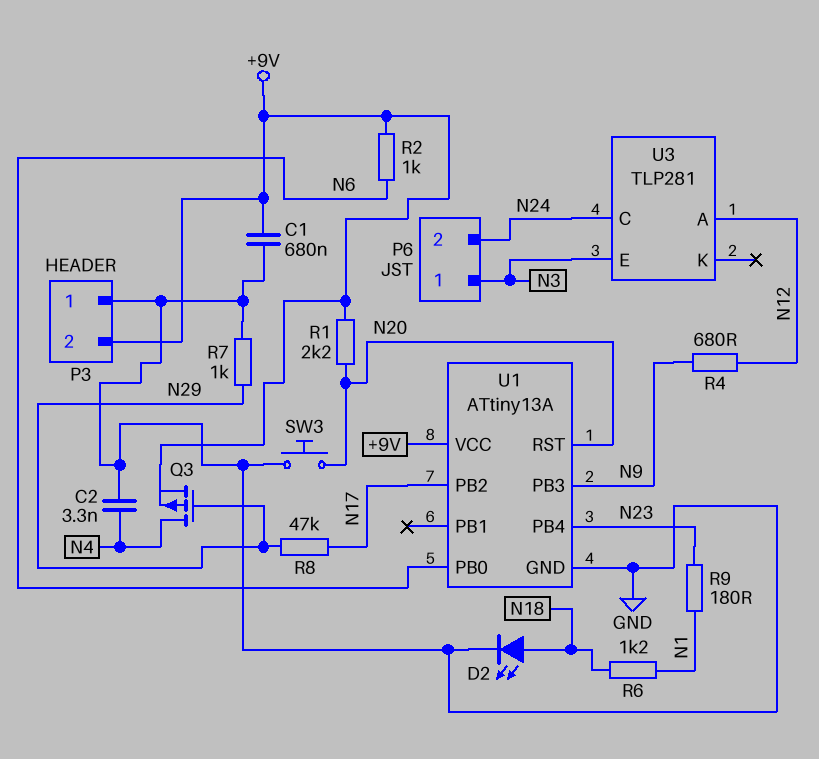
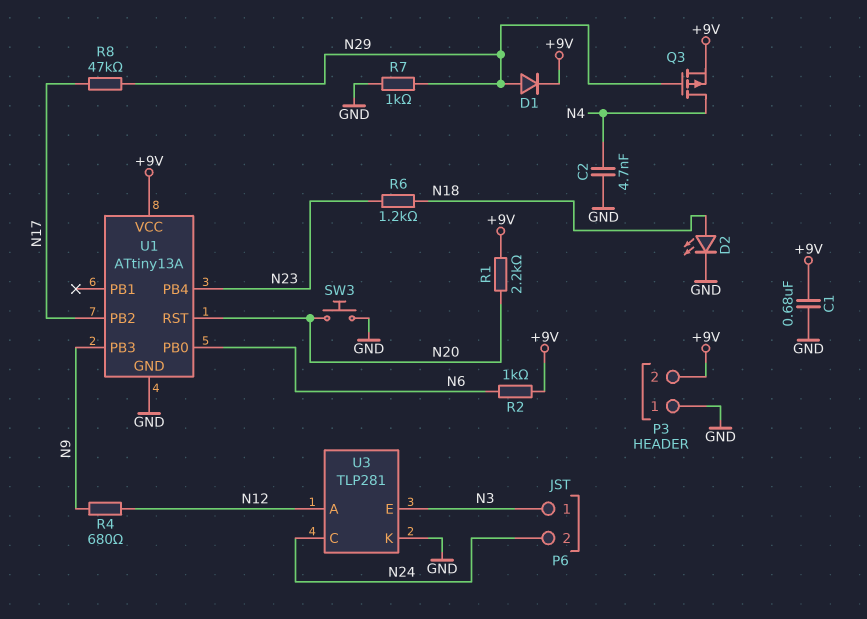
C2: 3.3nF (GND, N4) -> 4.7nF (GND, N4)
D1: none -> diode (A N29, K +9V)
R6: 1.2k (N1, N18) -> 1.2k (N18, N23)
R9: 180 (N1, N23) -> none
U3 pin K: none -> GND

